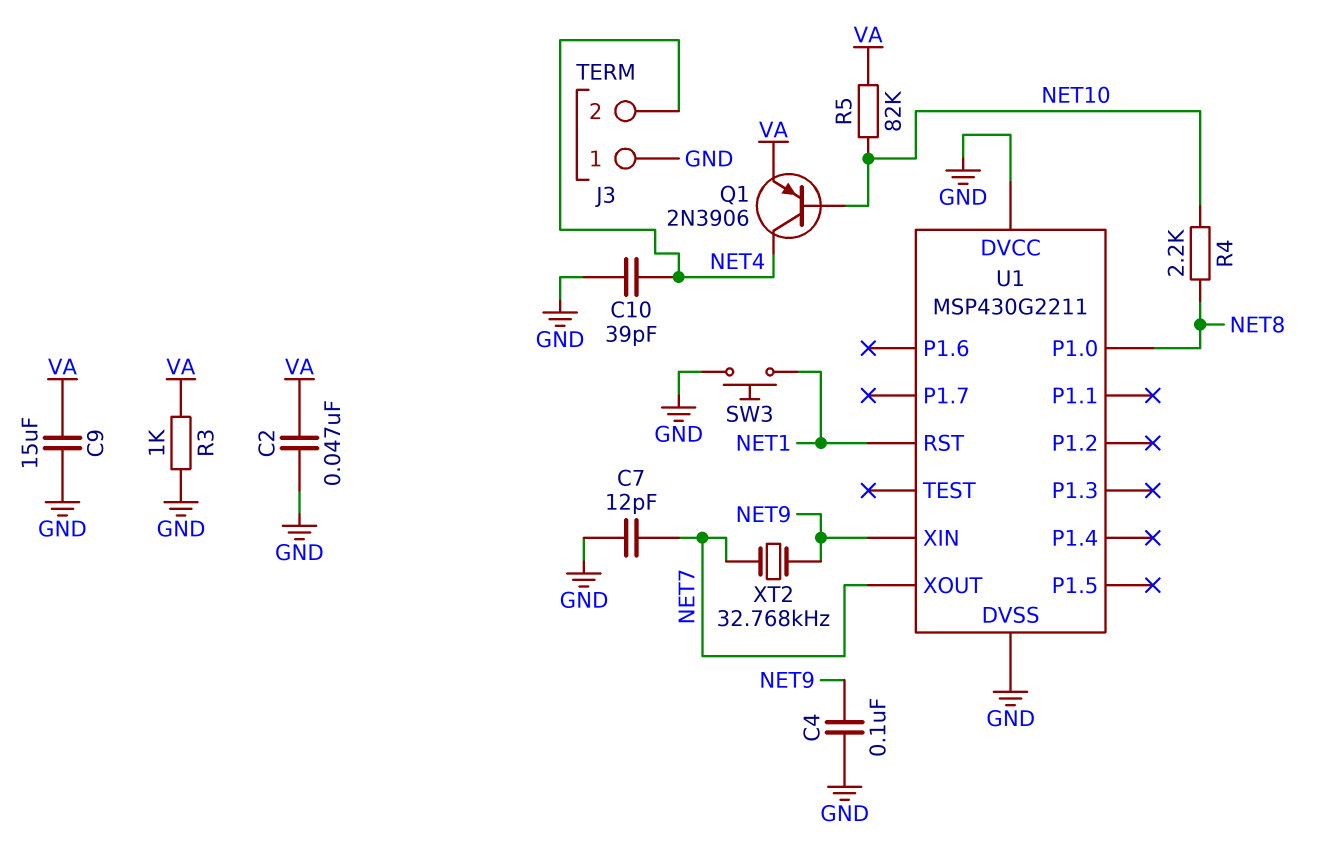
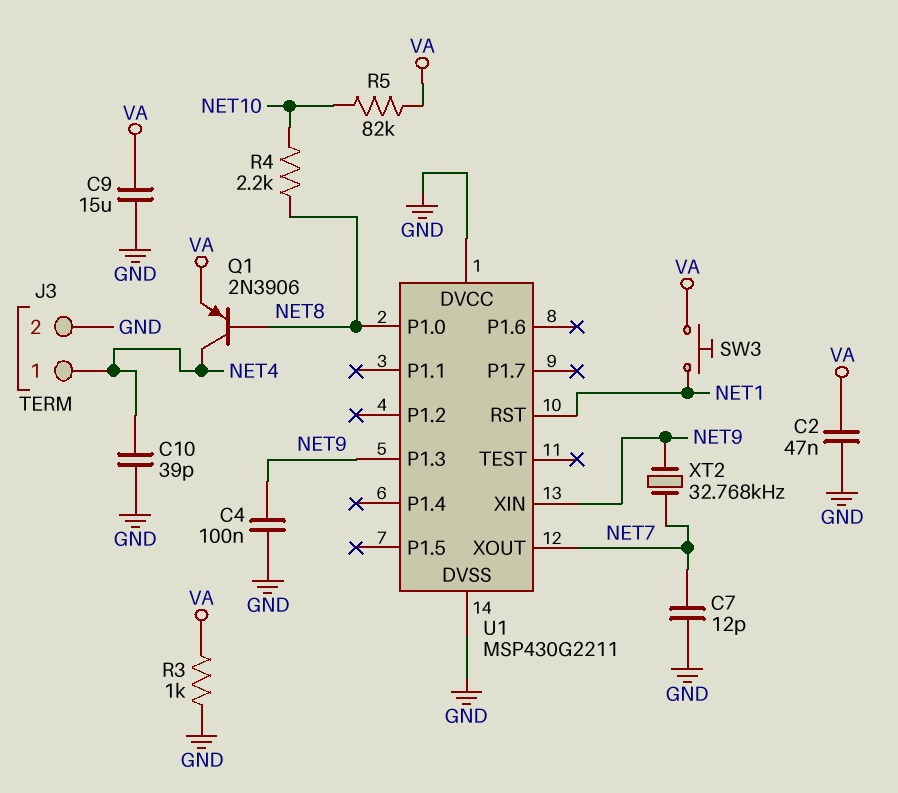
J3 pin 1: GND -> NET4
J3 pin 2: NET4 -> GND
Q1: PNP 2N3906 (B NET10, C NET4, E VA) -> PNP 2N3906 (B NET8, C NET4, E VA)
SW3: button (GND, NET1) -> button (NET1, VA)
U1 pin P1.3: none -> NET9

